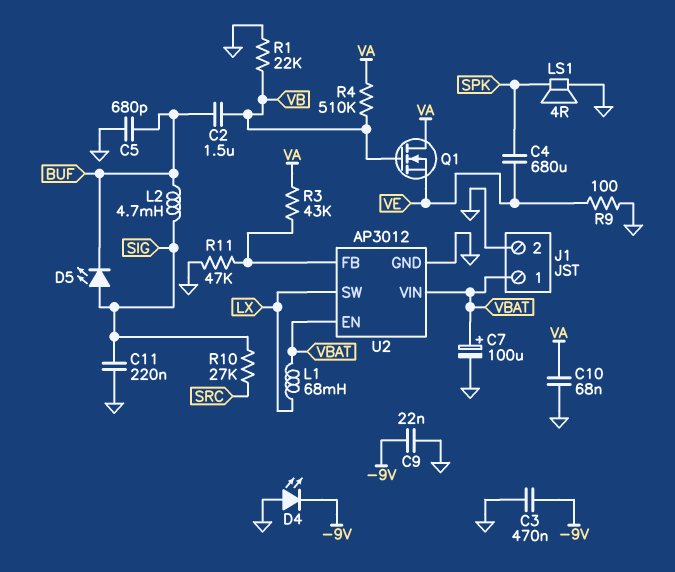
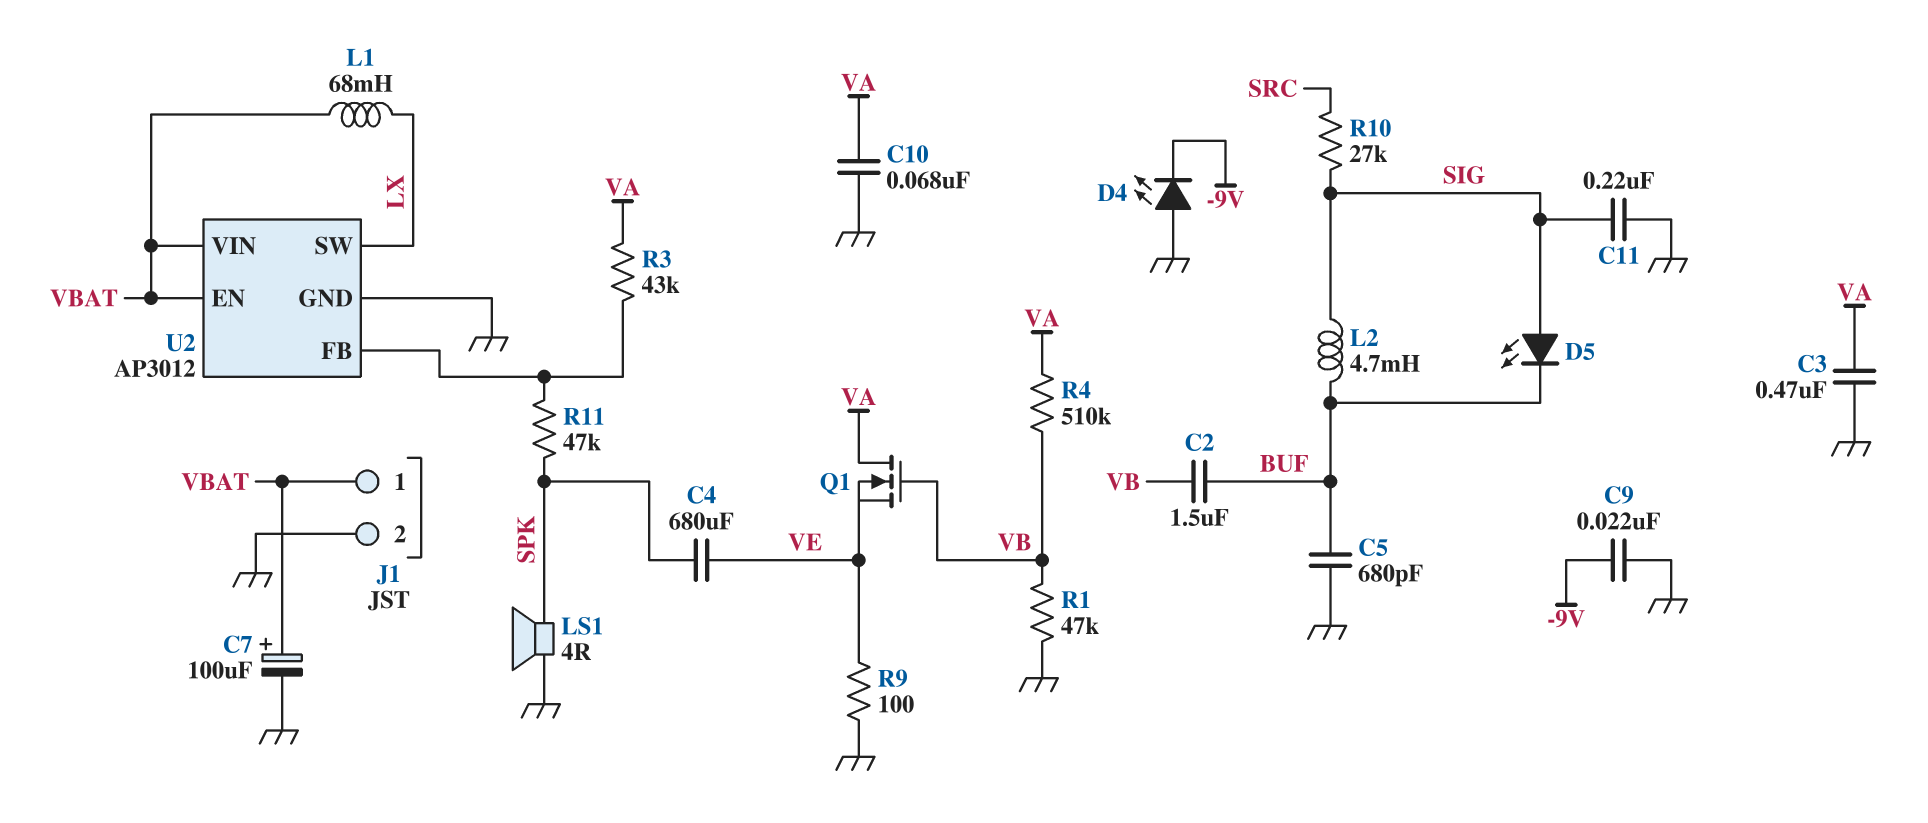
C3: 470nF (-9V, GND) -> 470nF (GND, VA)
R1: 22k (GND, VB) -> 47k (GND, VB)
R11: 47k (GND, U2/FB) -> 47k (SPK, U2/FB)

